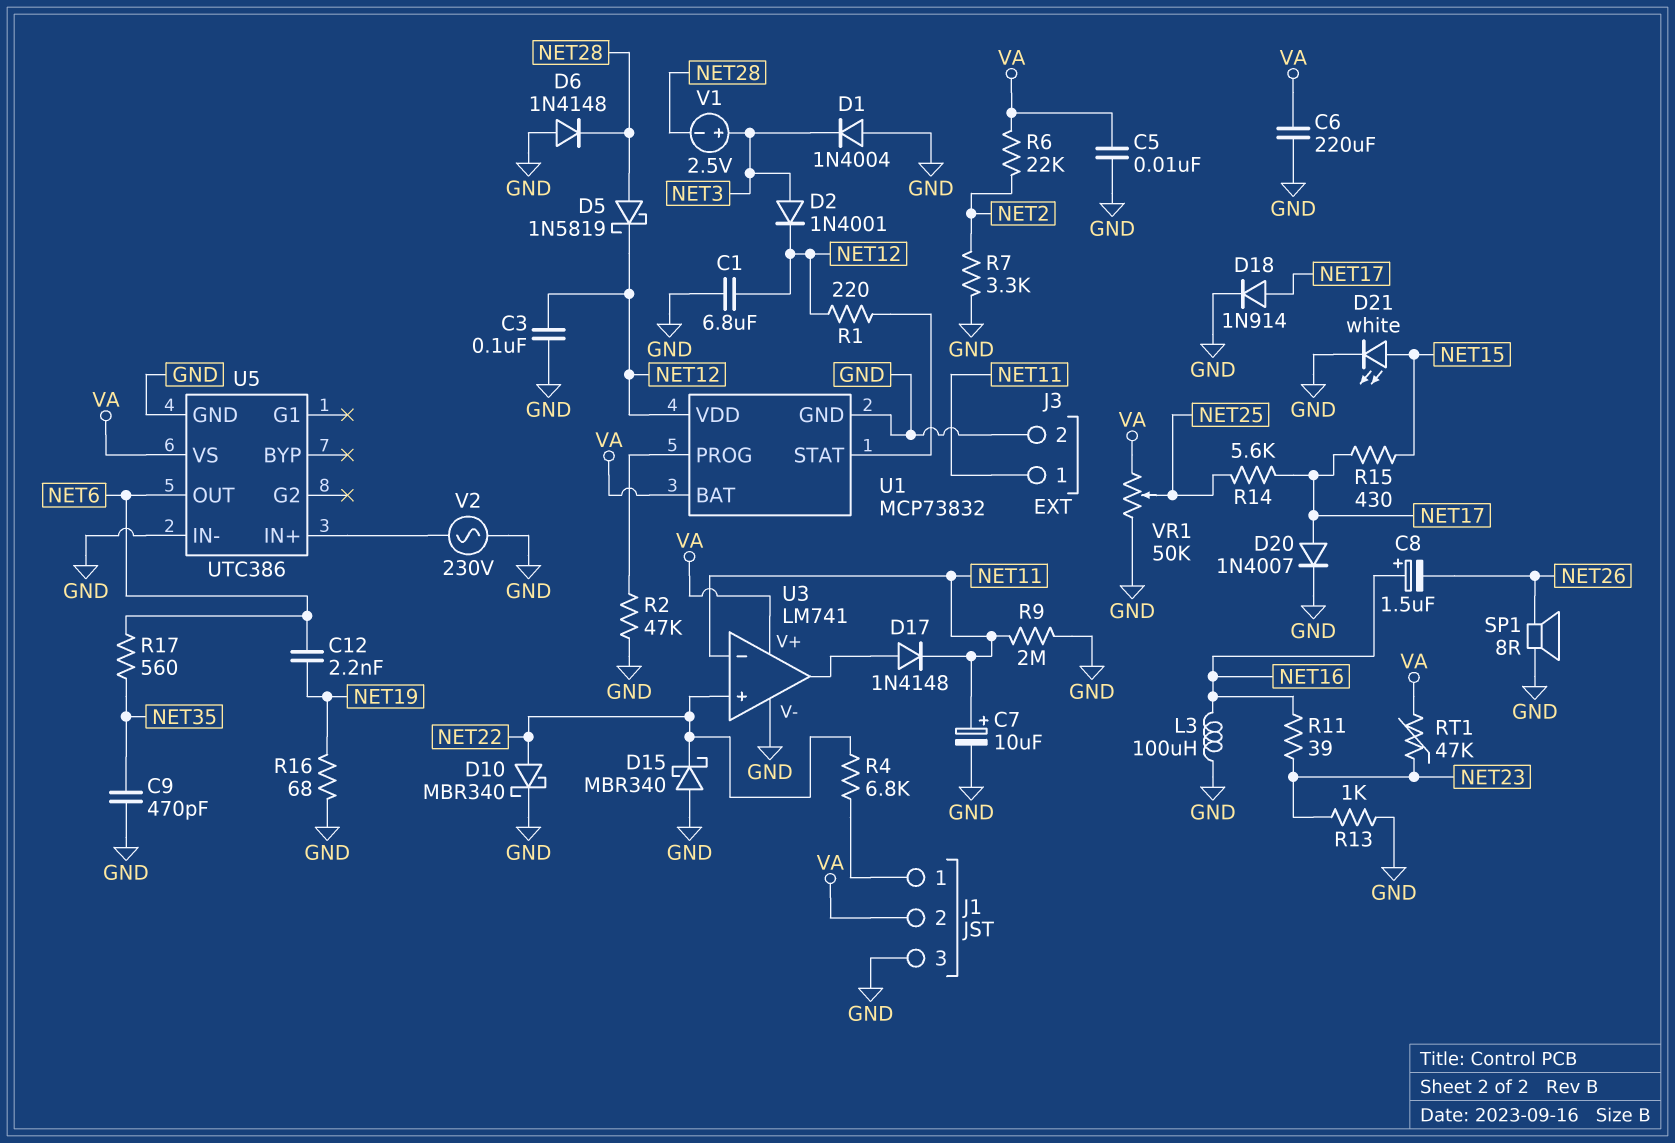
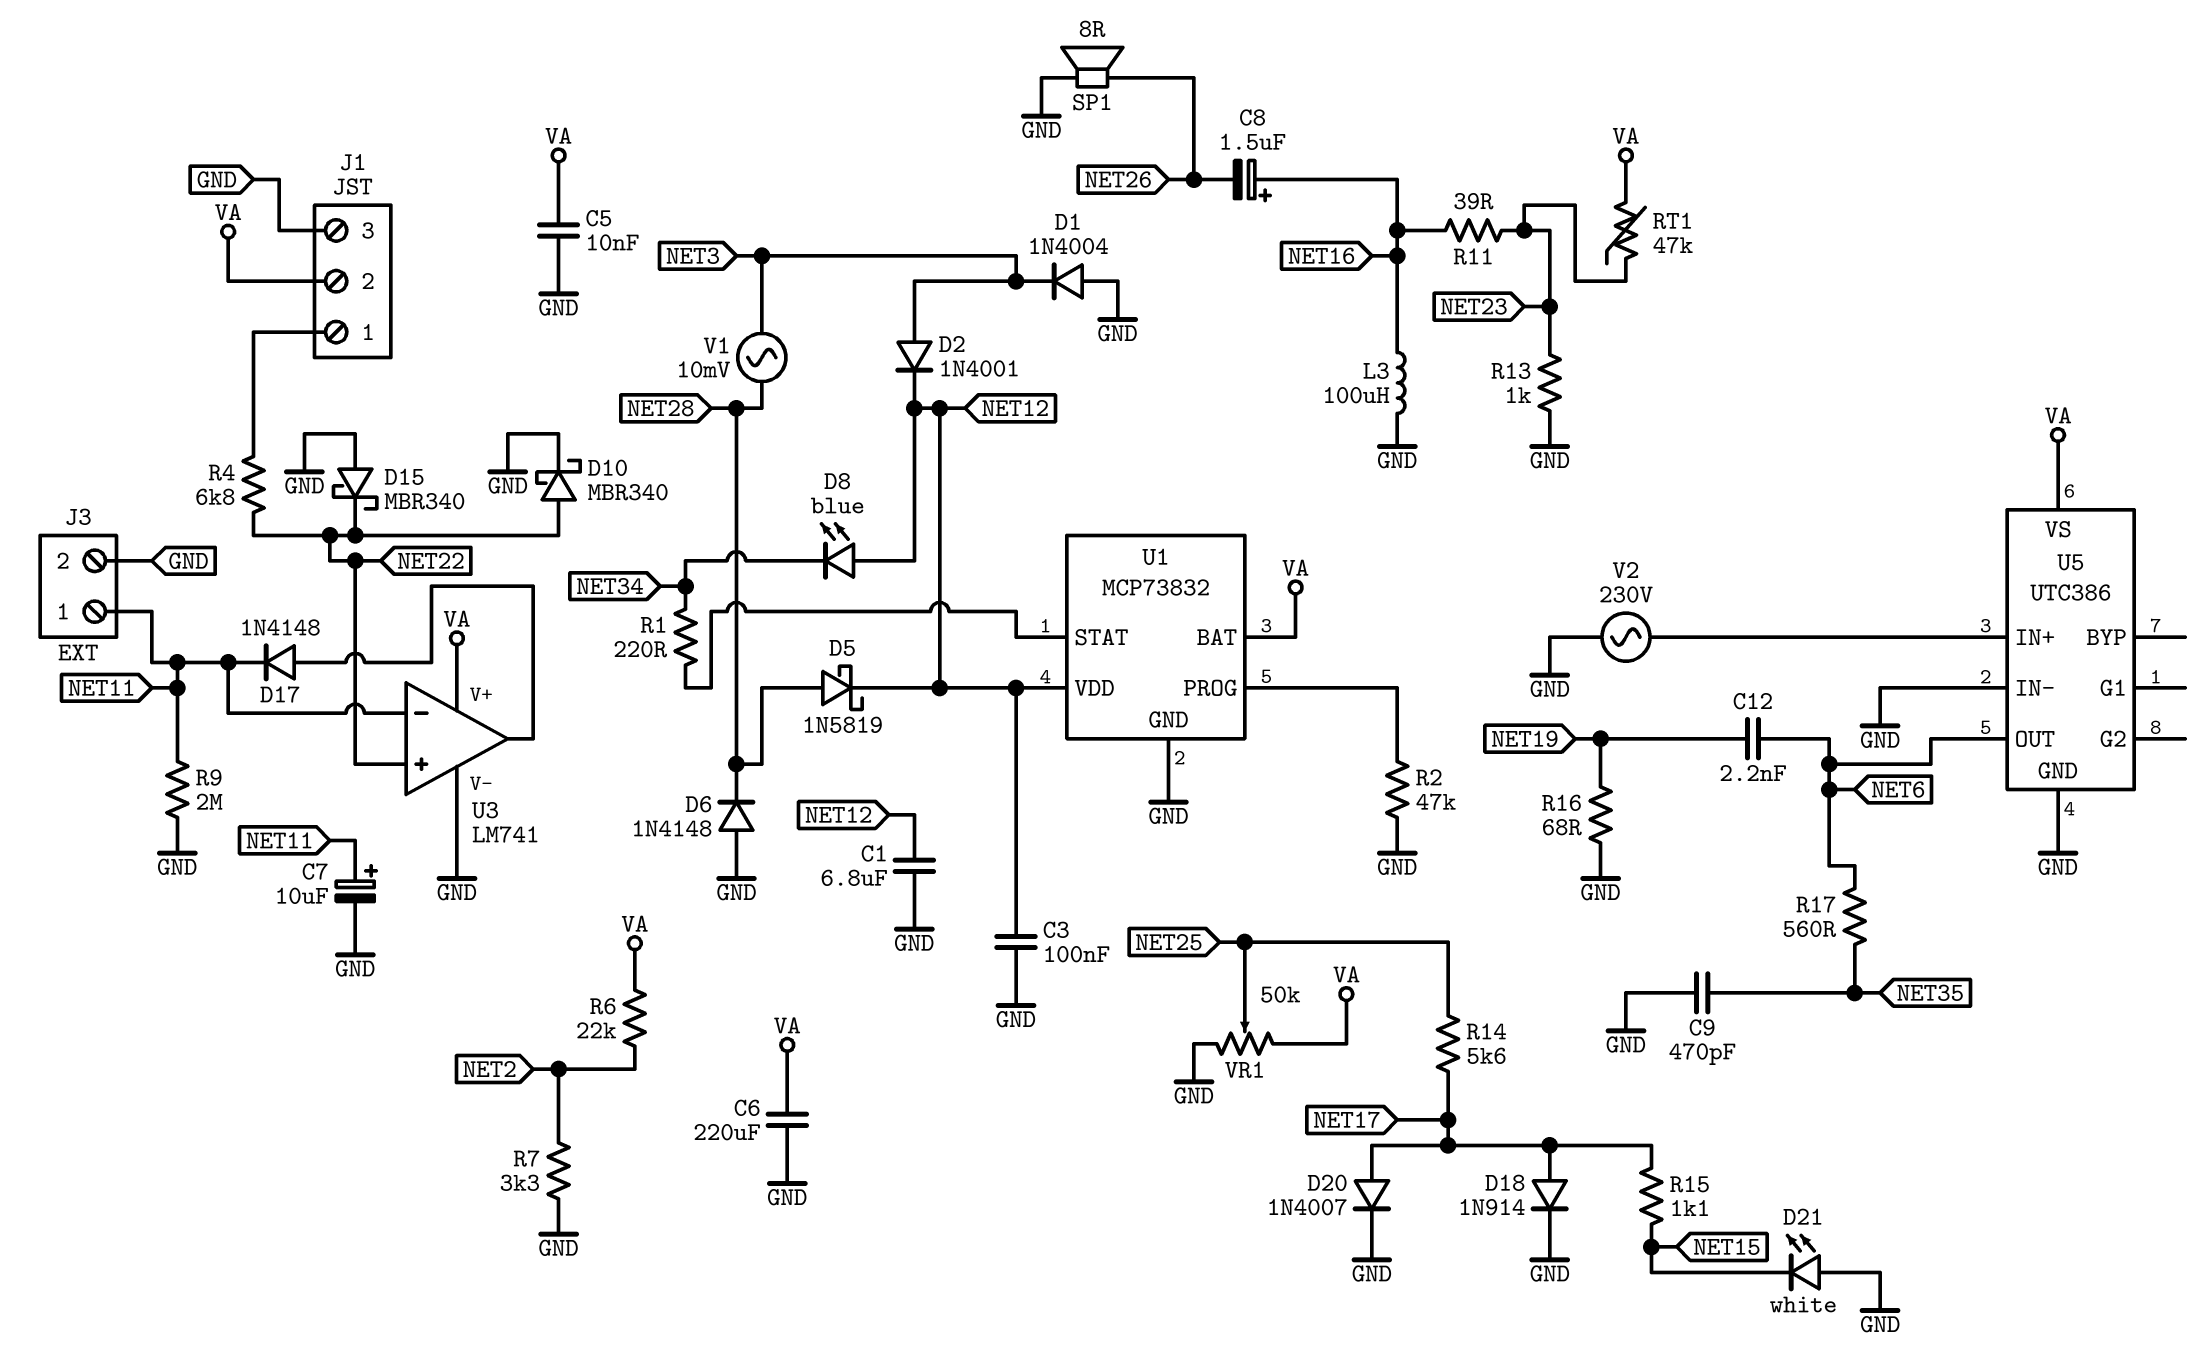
D8: none -> LED blue (A NET12, K NET34)
D21: LED white (A NET15, K GND) -> LED white (A GND, K NET15)
R1: 220 (NET12, U1/STAT) -> 220 (NET34, U1/STAT)
R15: 430 (NET15, NET17) -> 1.1k (NET15, NET17)
V1: 2.5V (plus NET3, minus NET28) -> AC 10mV (NET3, NET28)

